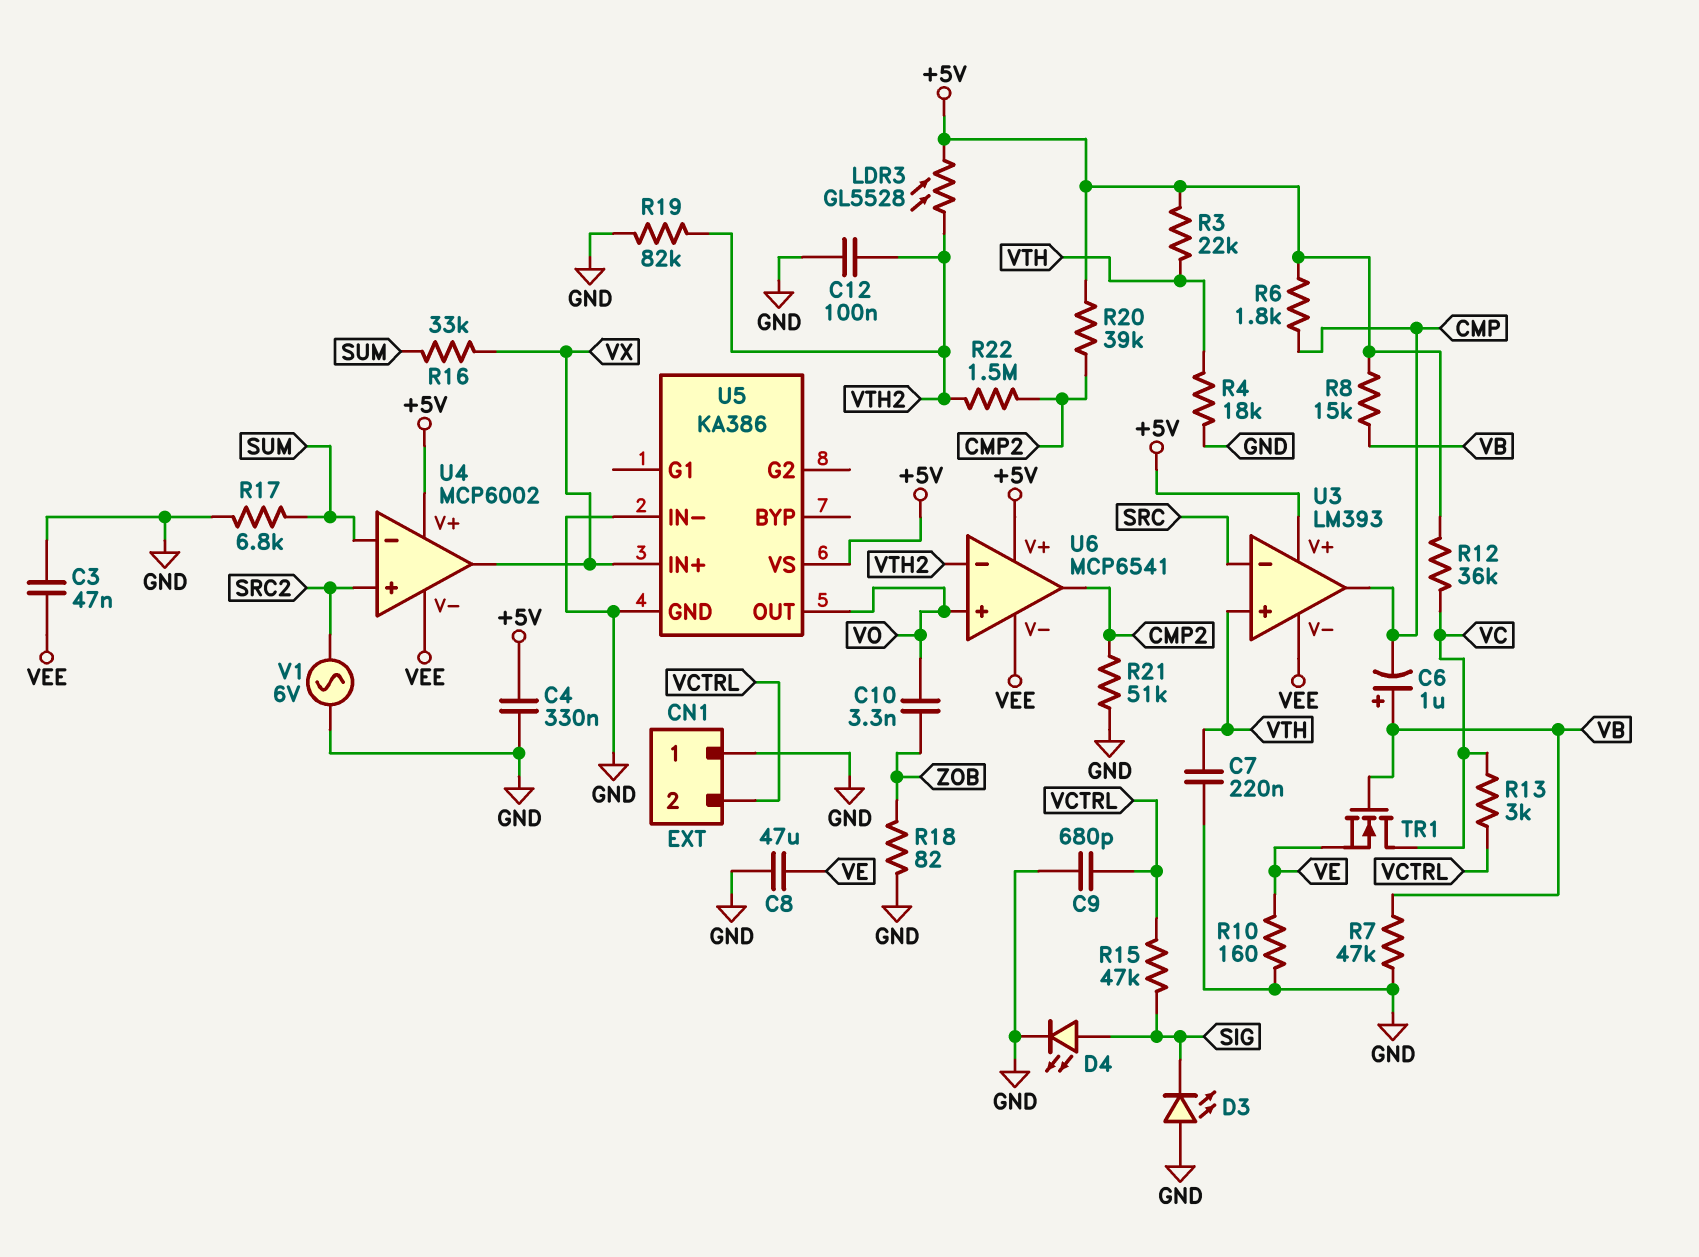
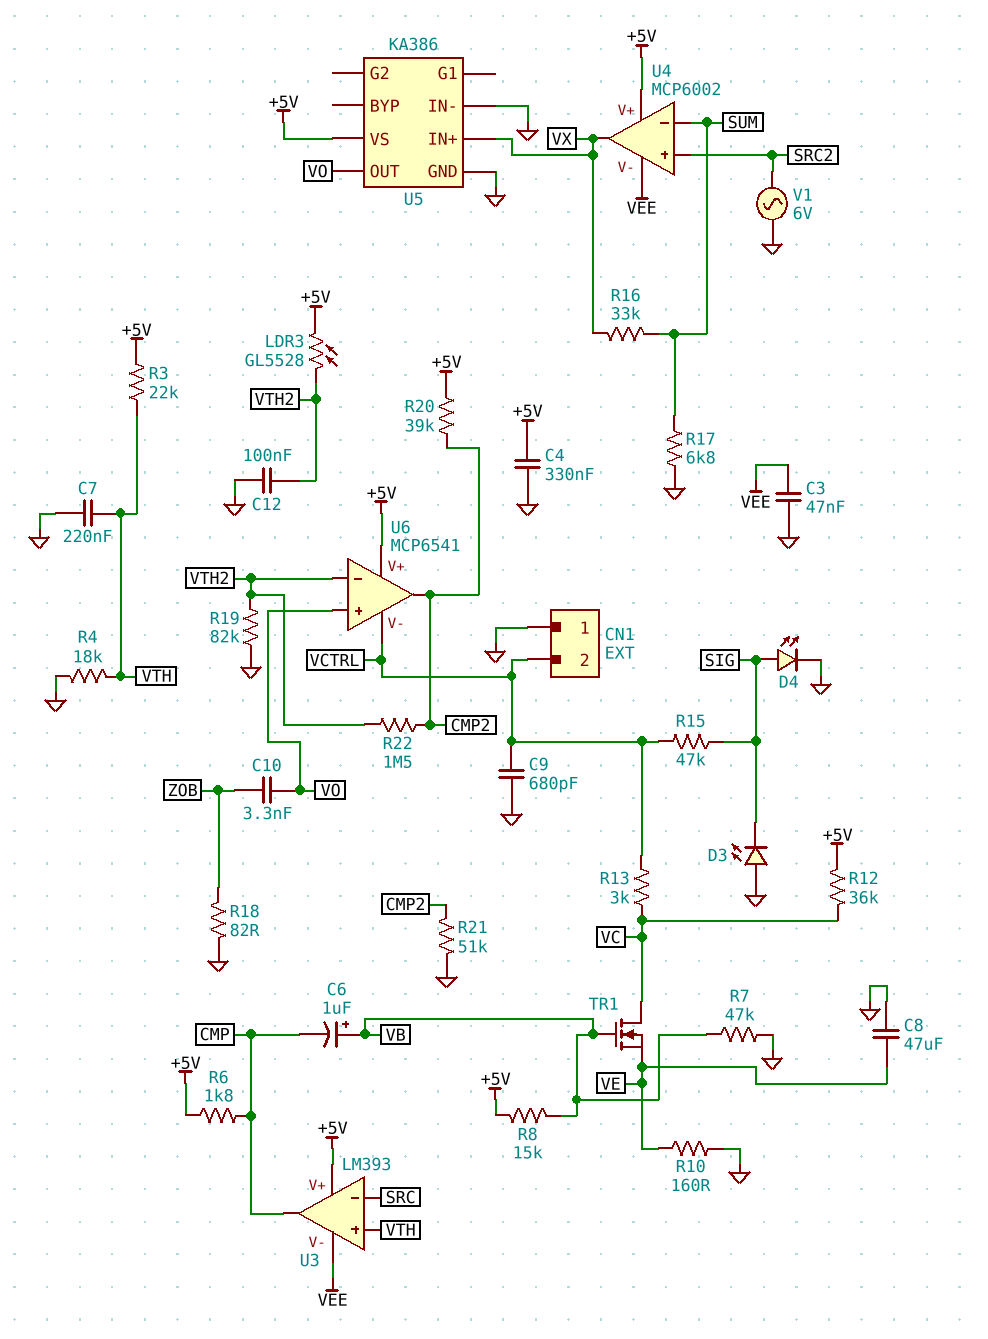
U6 pin V-: VEE -> VCTRL

